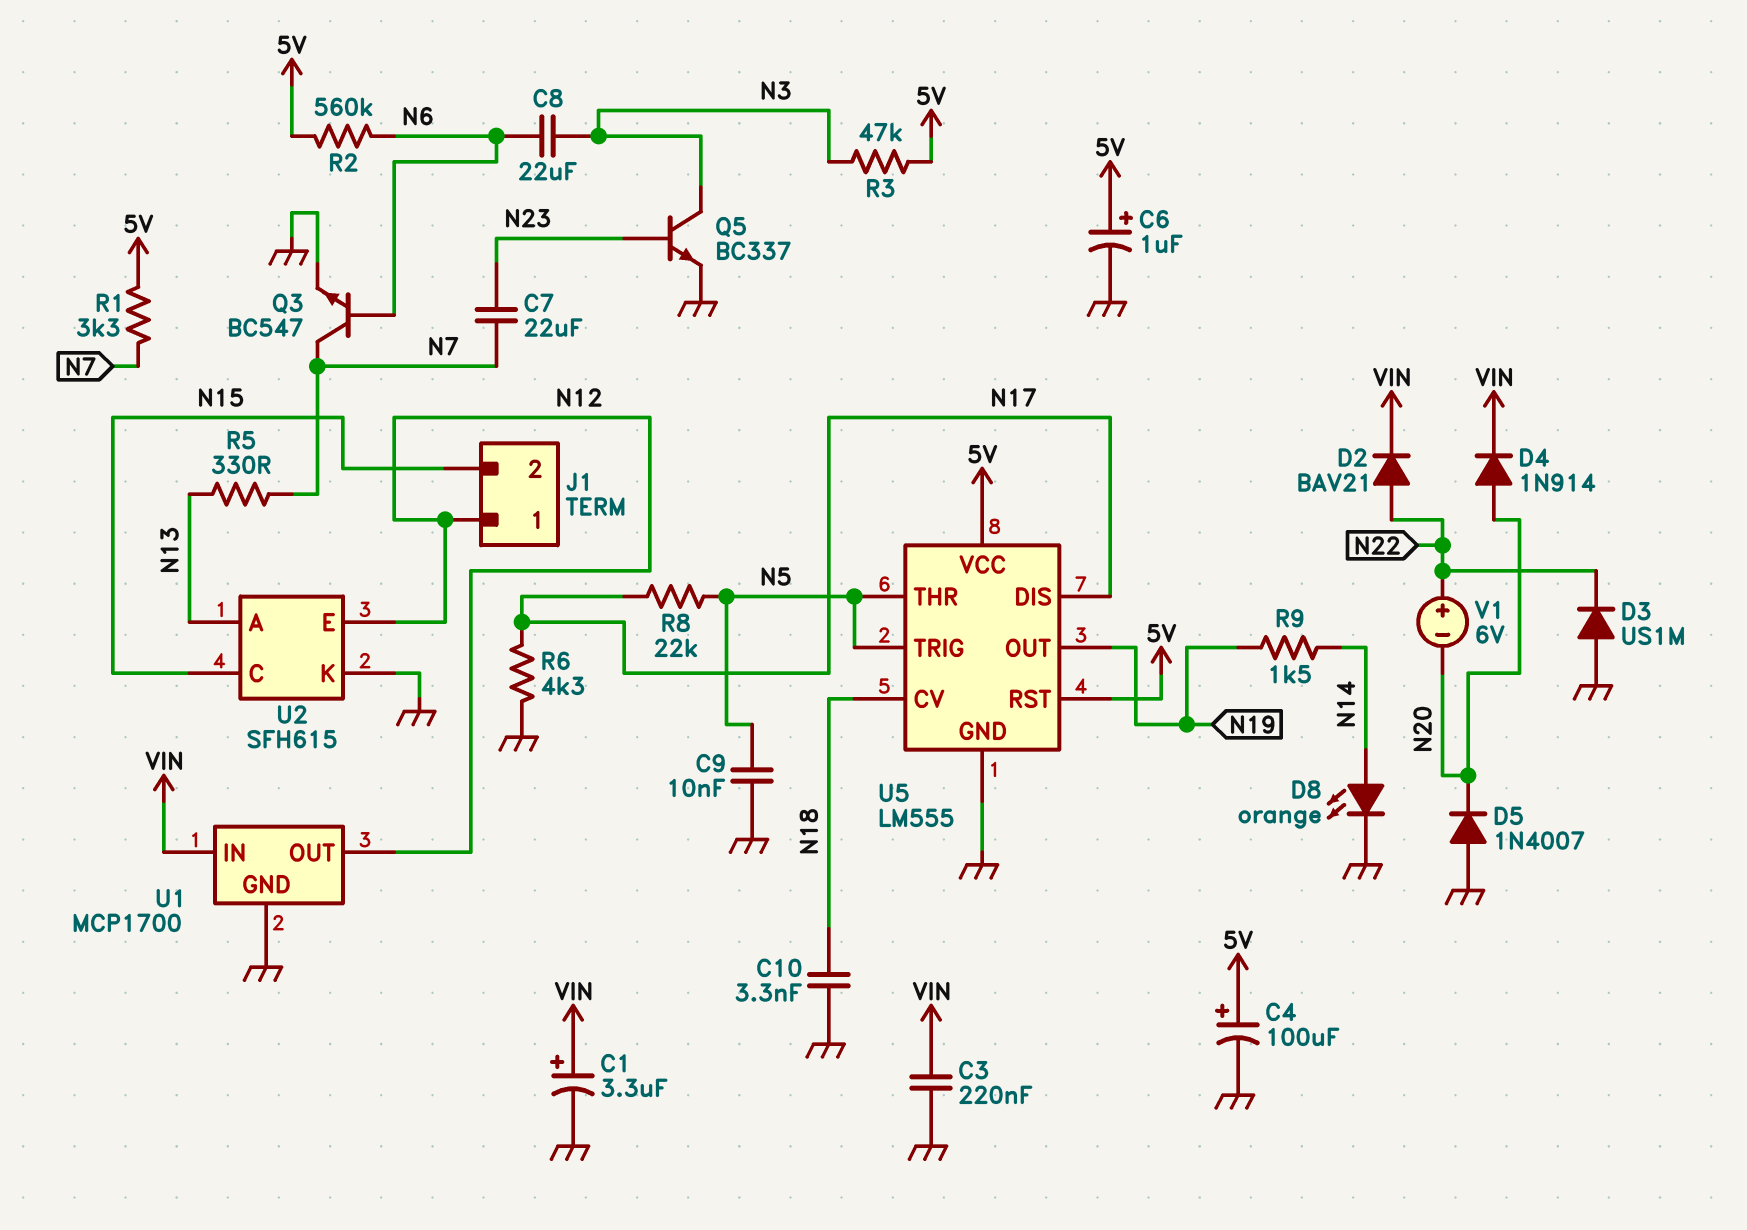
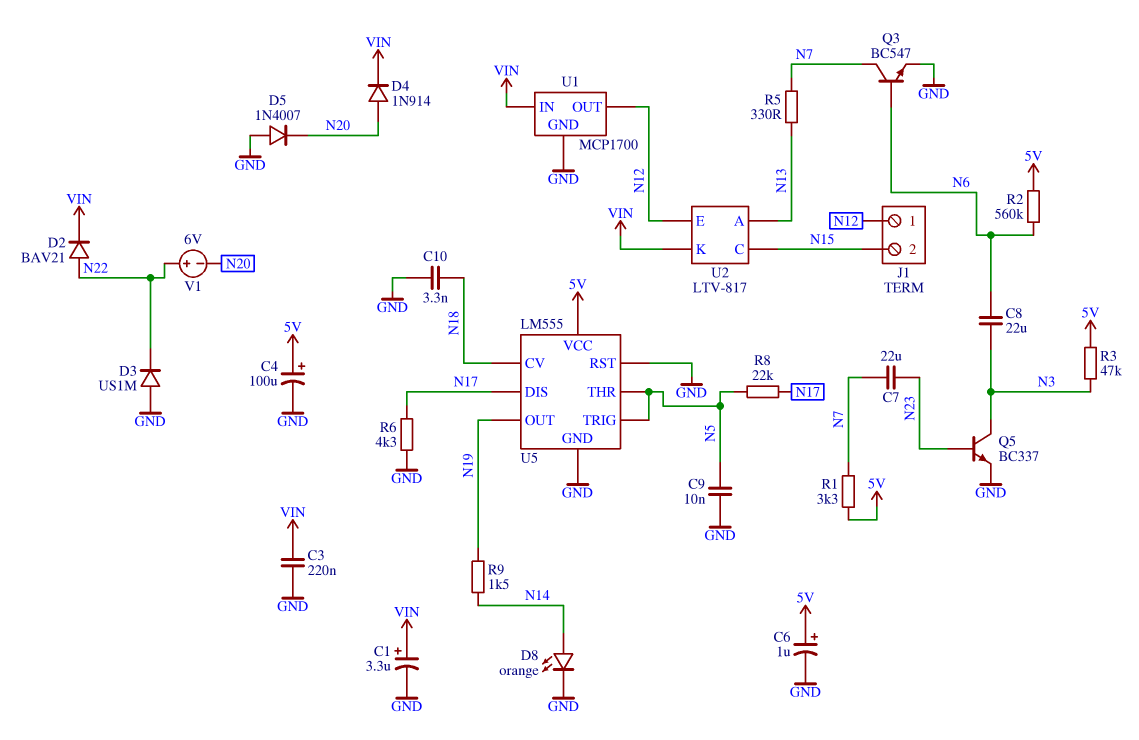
U2: SFH615 -> LTV-817
U2 pin K: GND -> VIN
U5 pin RST: 5V -> GND

